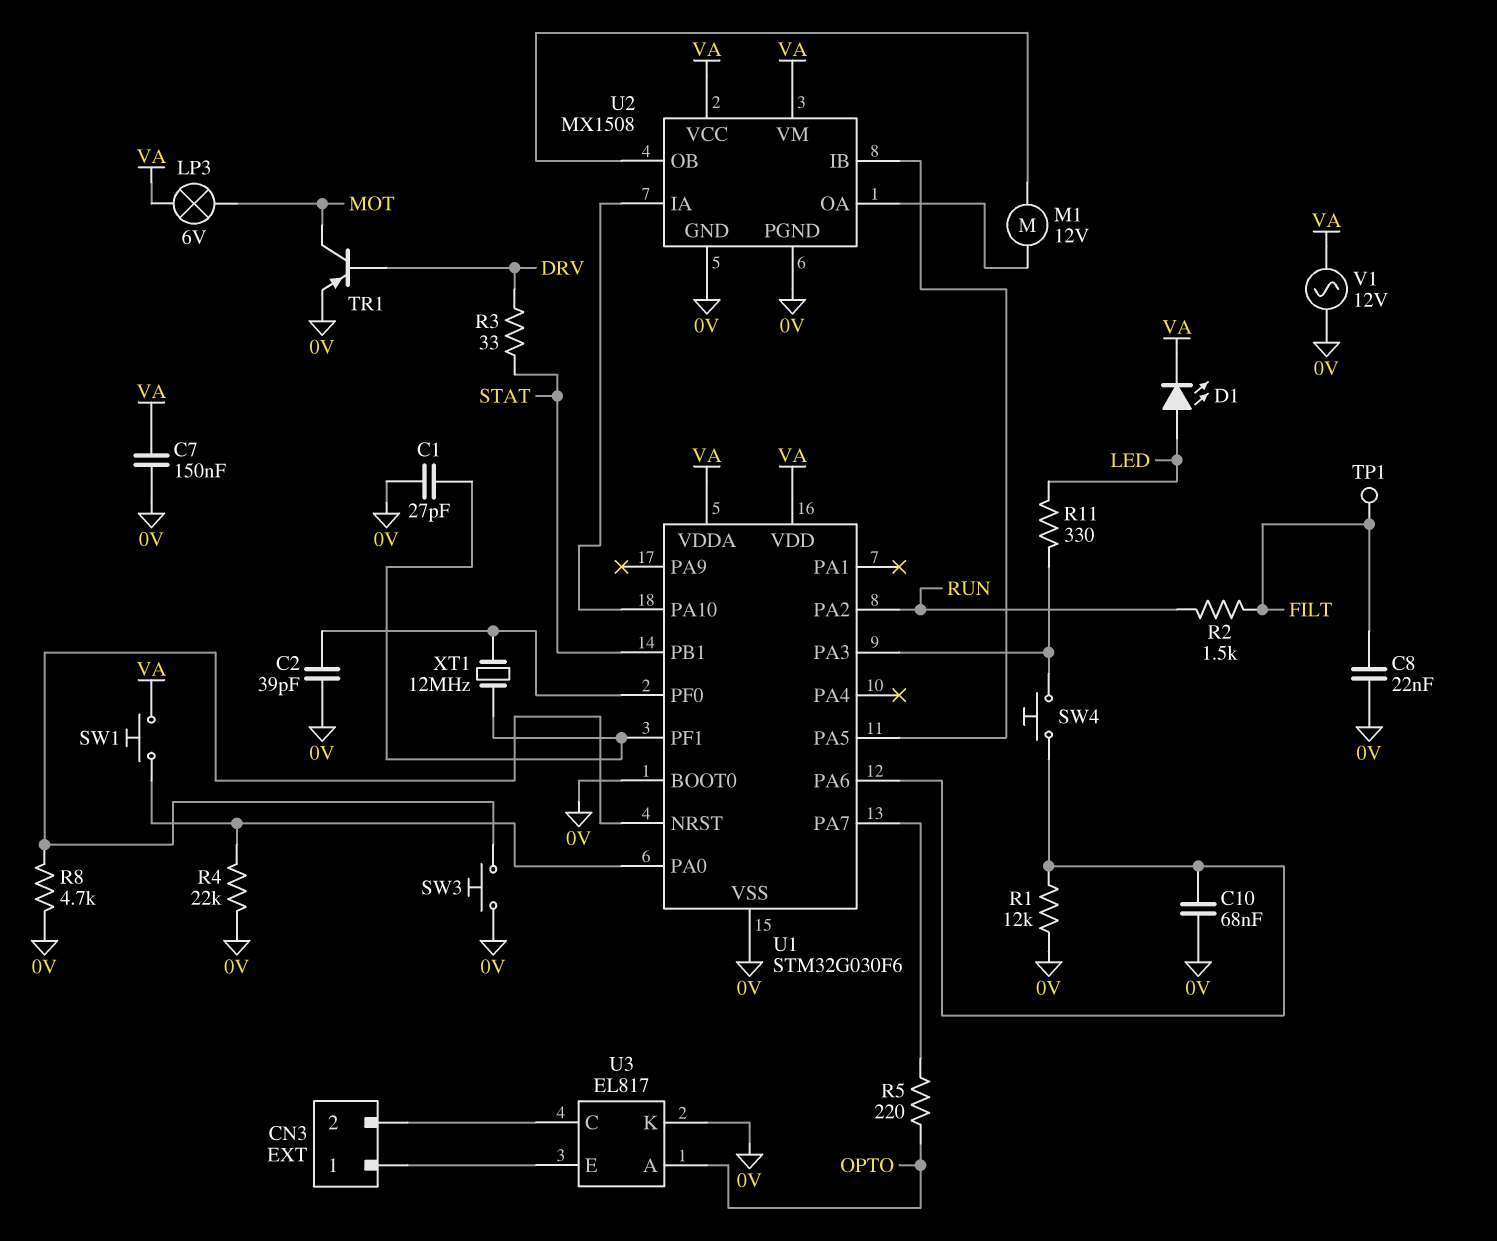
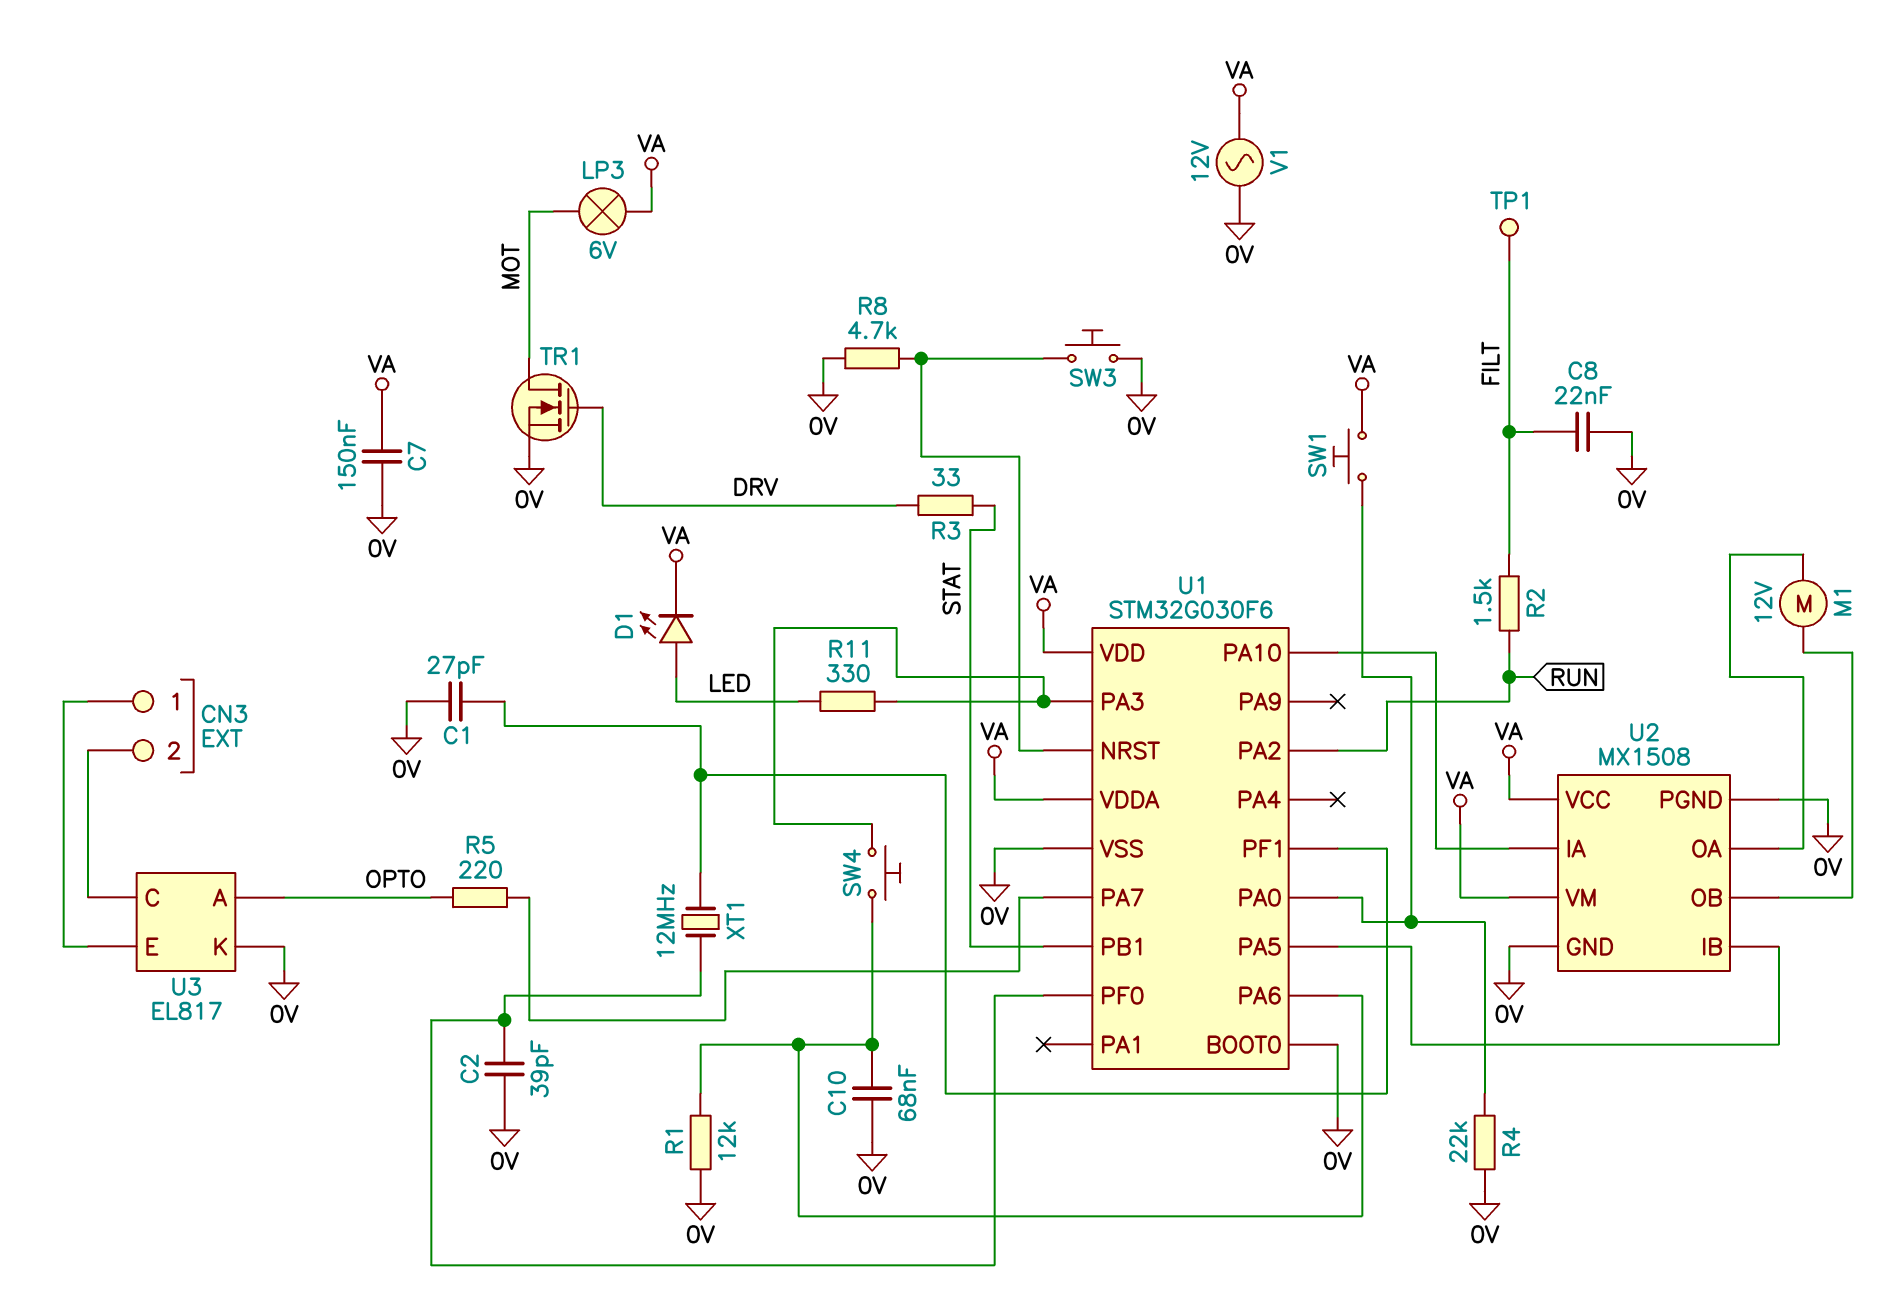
TR1: PNP (B DRV, C MOT, E 0V) -> NMOS (G DRV, D MOT, S 0V)

